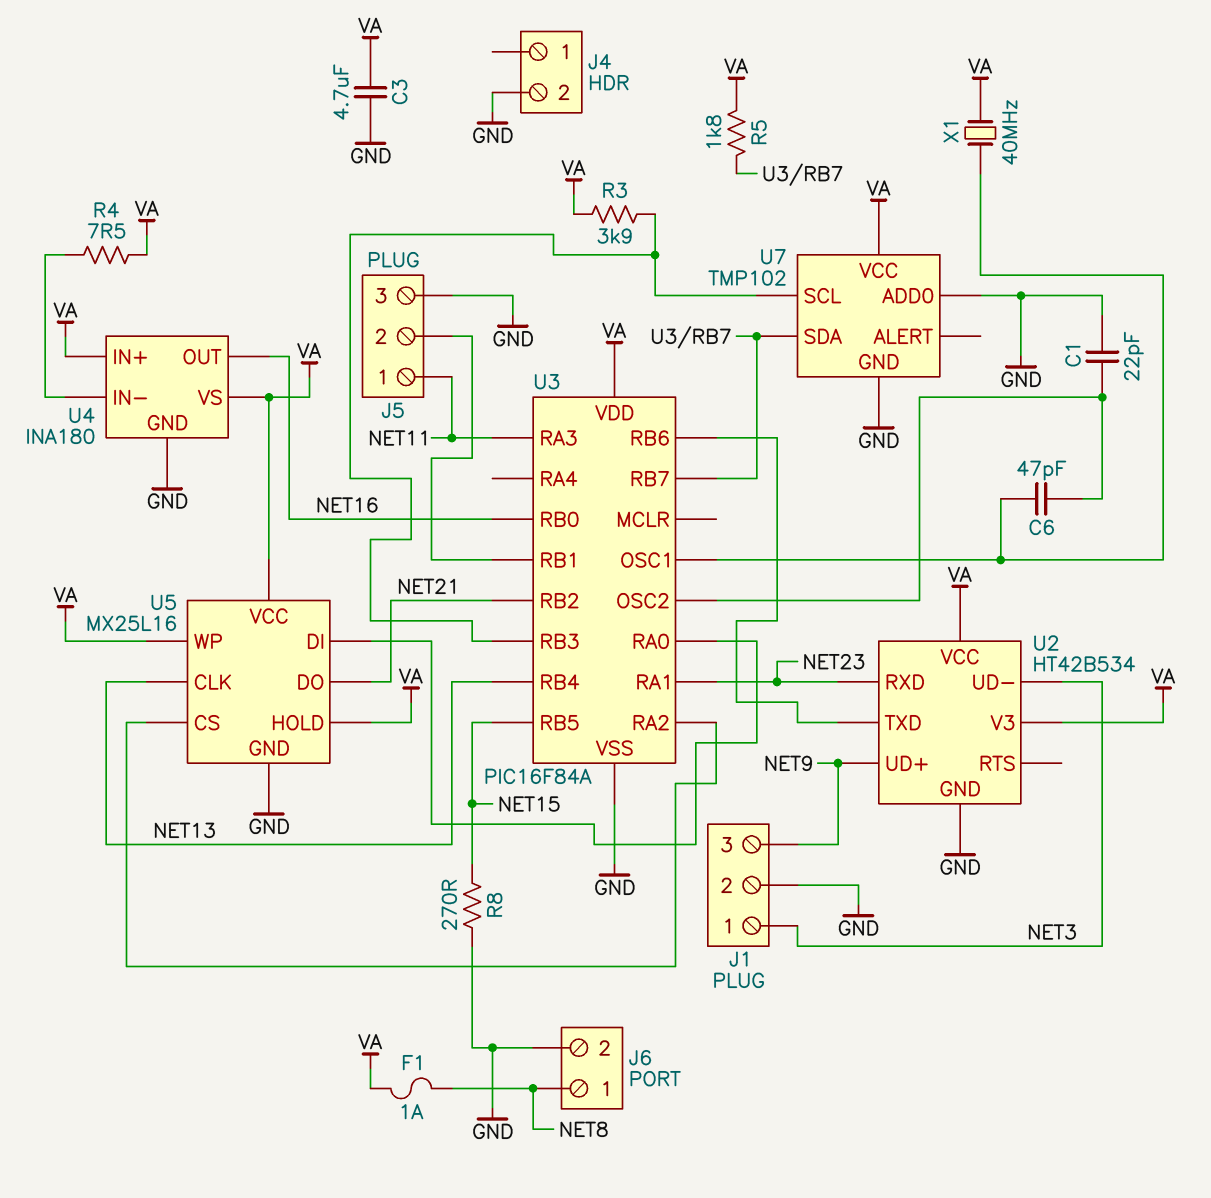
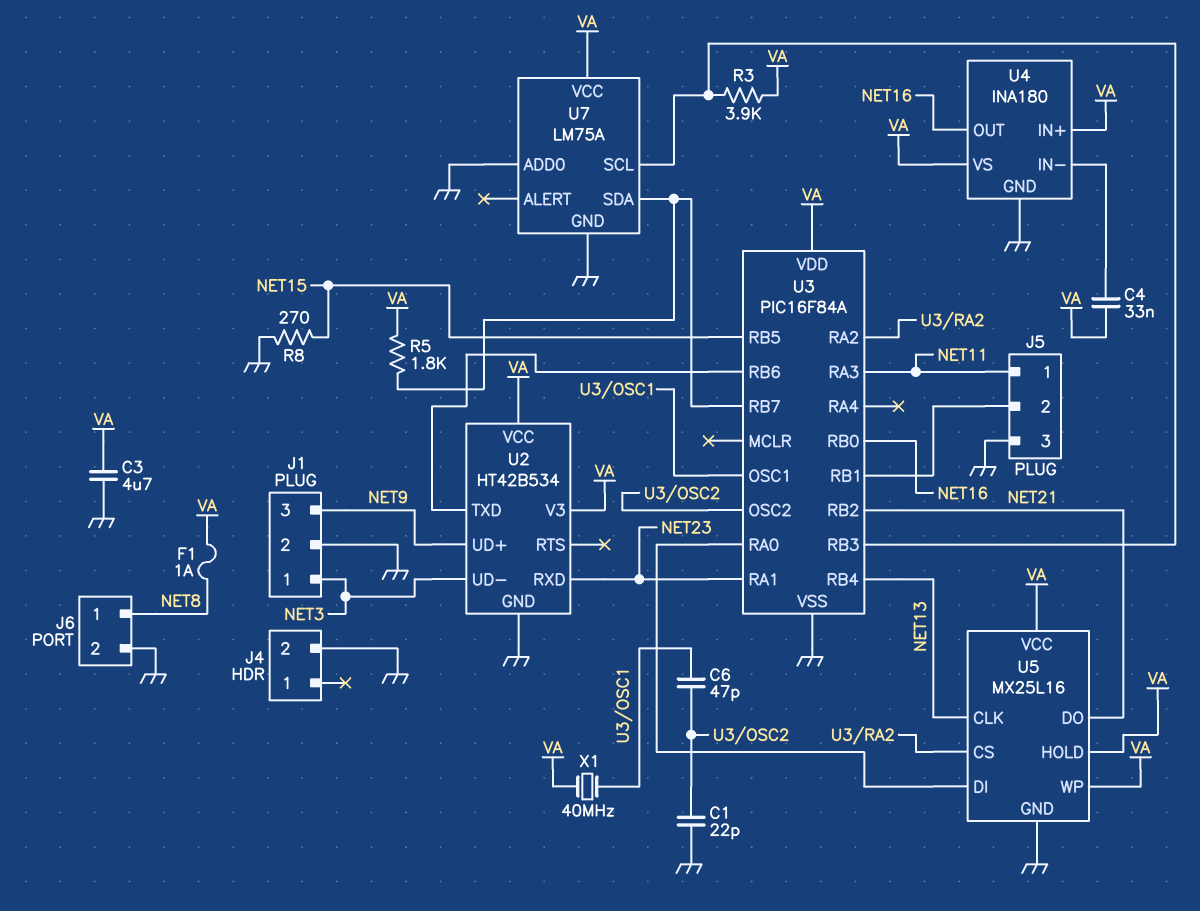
C4: none -> 33nF (U4/IN-, VA)
R4: 7.5 (U4/IN-, VA) -> none
U7: TMP102 -> LM75A

